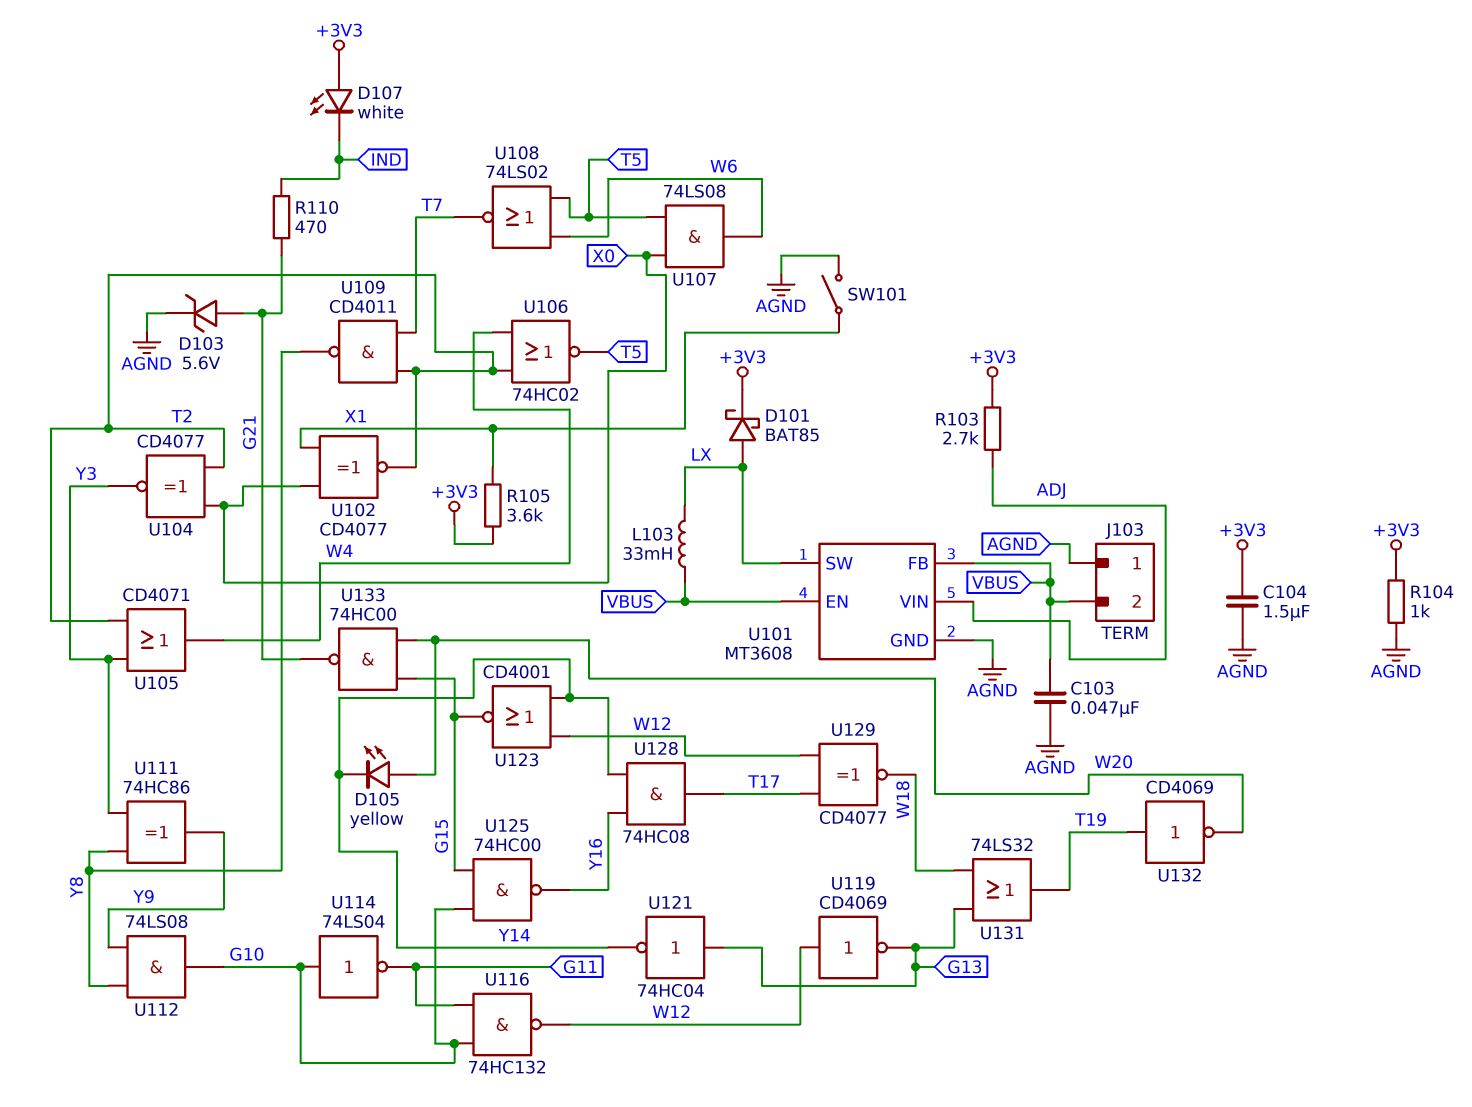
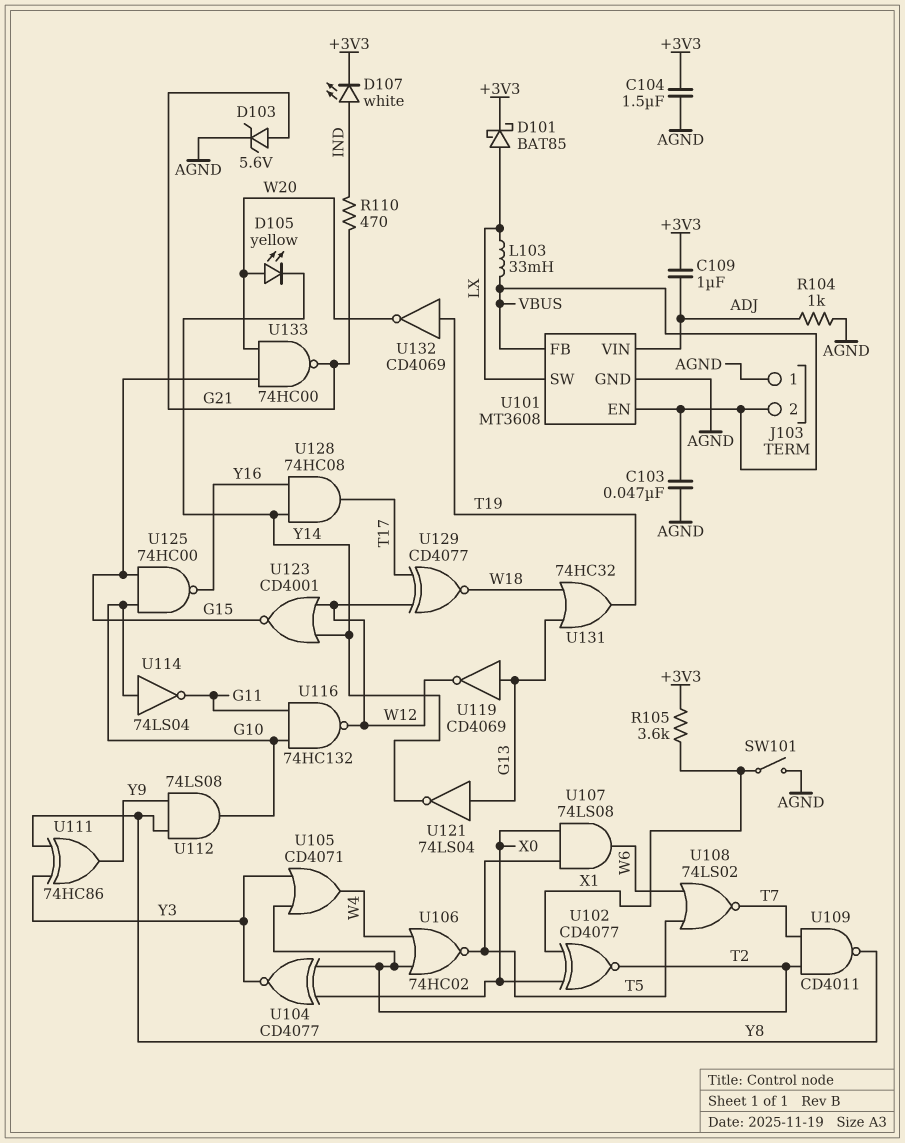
C109: none -> 1uF (+3V3, ADJ)
D107: LED white (A +3V3, K IND) -> LED white (A IND, K +3V3)
R103: 2.7k (+3V3, ADJ) -> none
R104: 1k (+3V3, AGND) -> 1k (ADJ, AGND)
U119: NOT CD4069 (in W12, out G13) -> NOT CD4069 (in G13, out W12)
U121: NOT 74HC04 (in G13, out Y14) -> NOT 74LS04 (in G13, out Y14)
U131: OR 74LS32 (in G13, in W18, out T19) -> OR 74HC32 (in G13, in W18, out T19)

